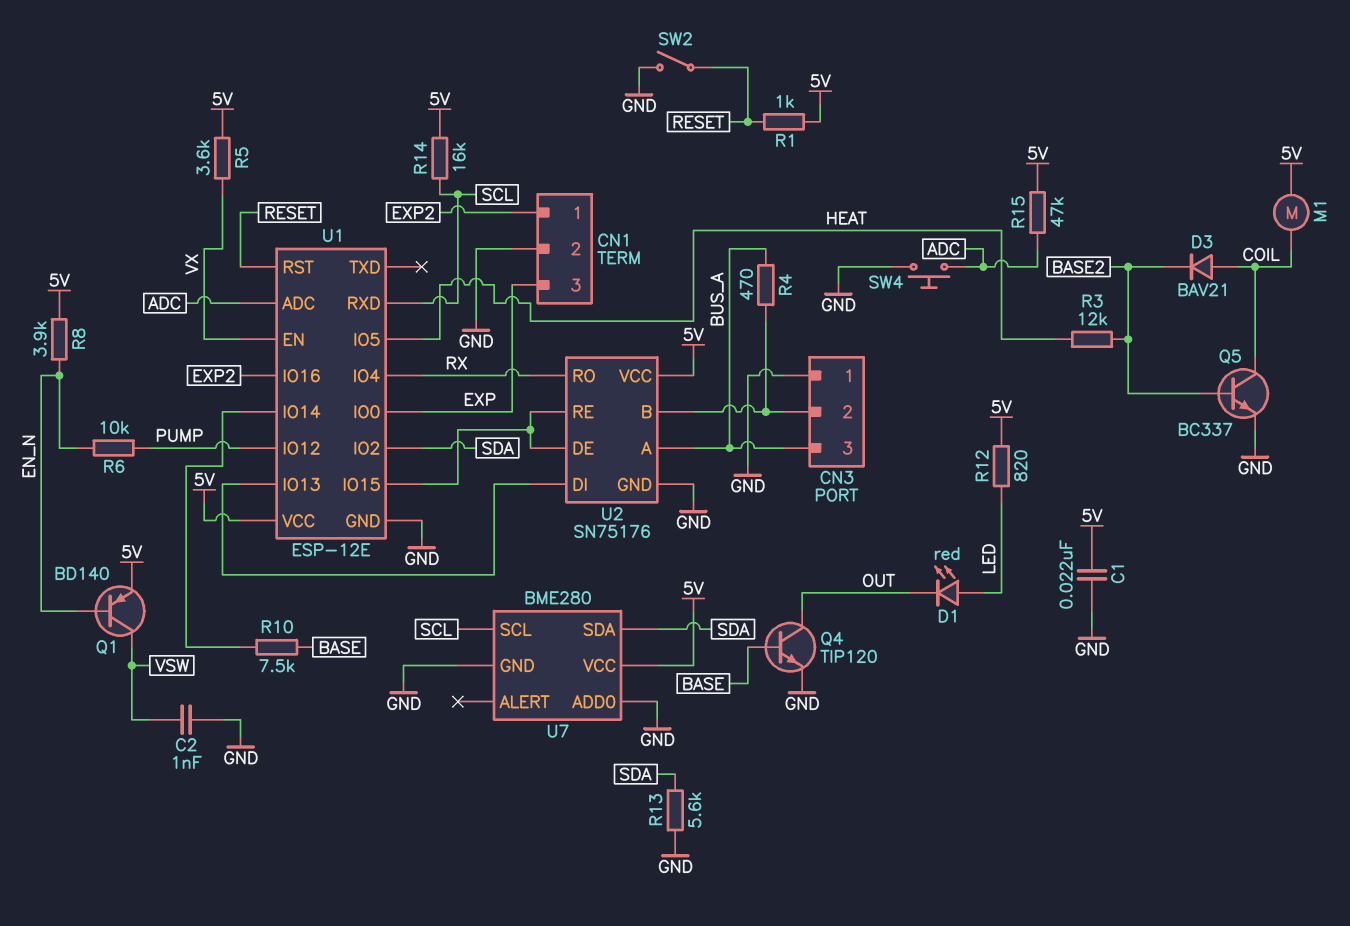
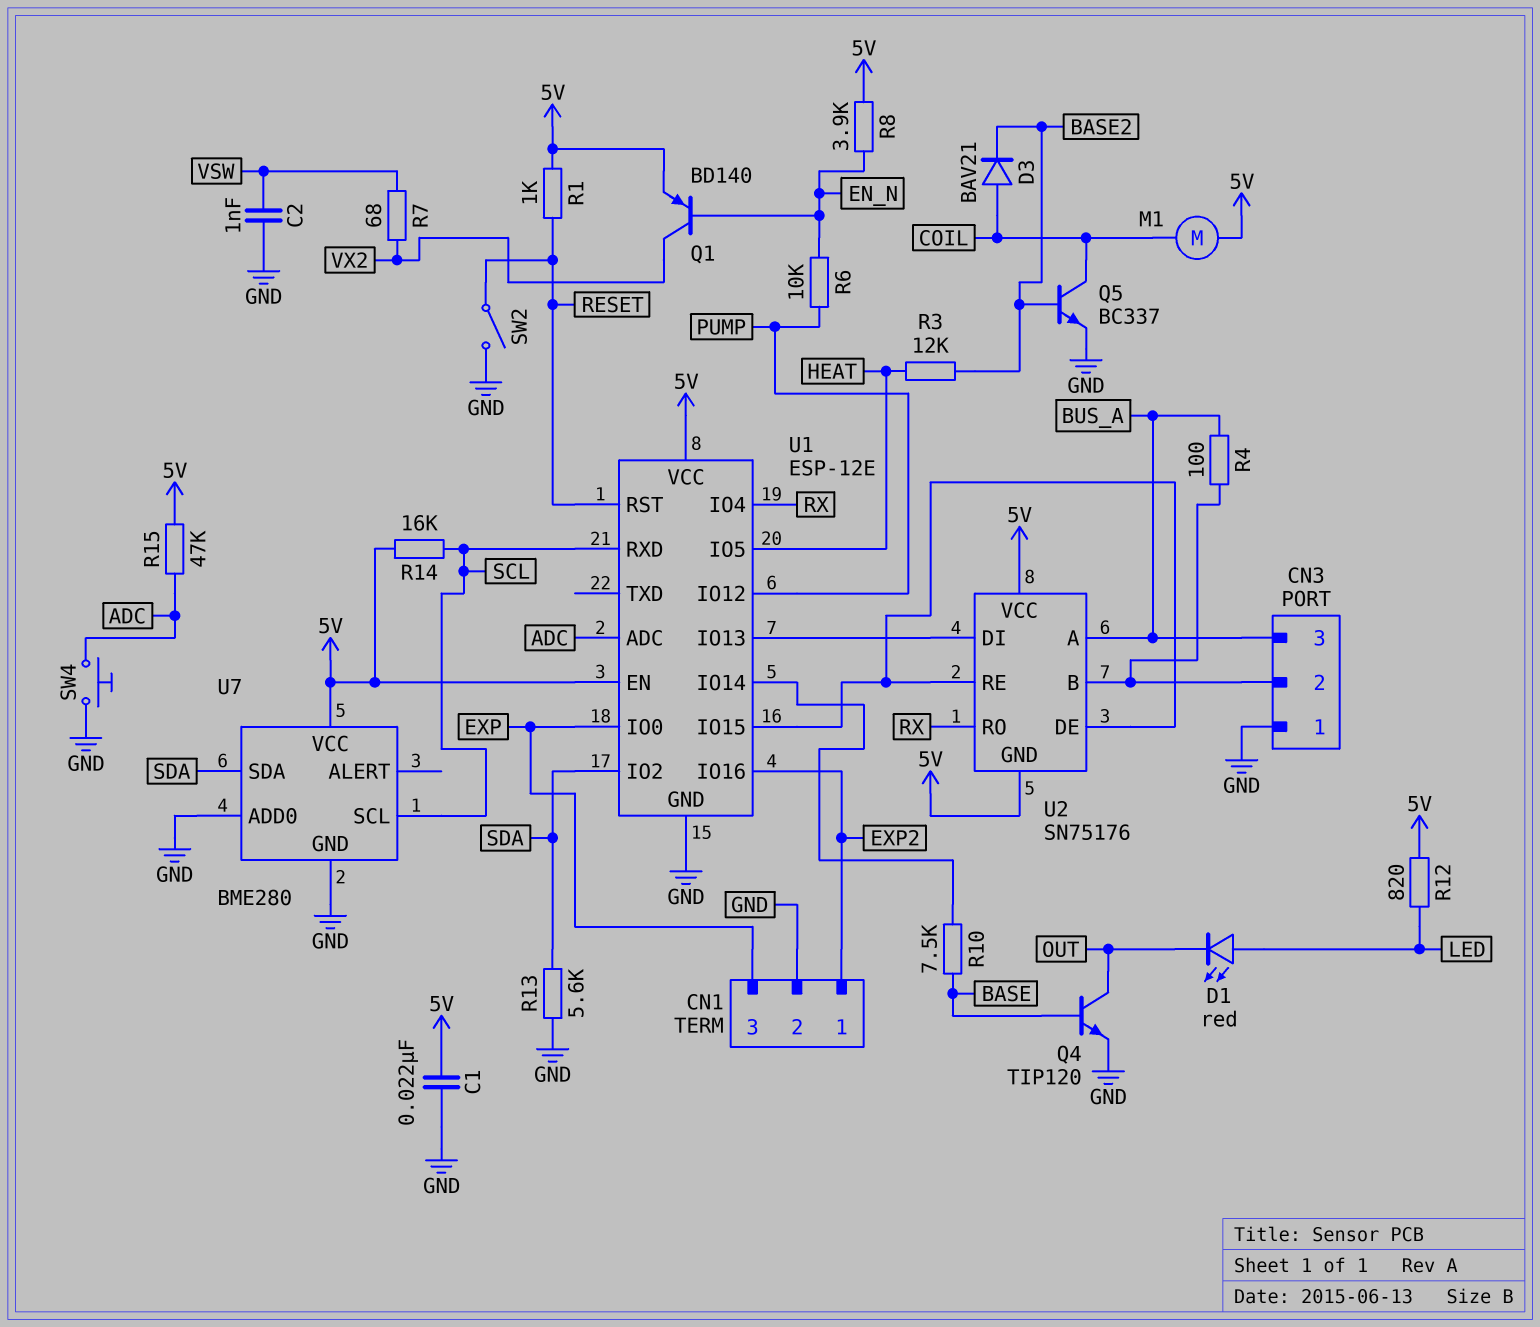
Q1: PNP BD140 (B EN_N, C VSW, E 5V) -> PNP BD140 (B EN_N, C VX2, E 5V)
R4: 470 (BUS_A, CN3/2) -> 100 (BUS_A, CN3/2)
R5: 3.6k (5V, VX) -> none
R7: none -> 68 (VSW, VX2)
U1 pin EN: VX -> 5V
U2 pin GND: GND -> 5V

